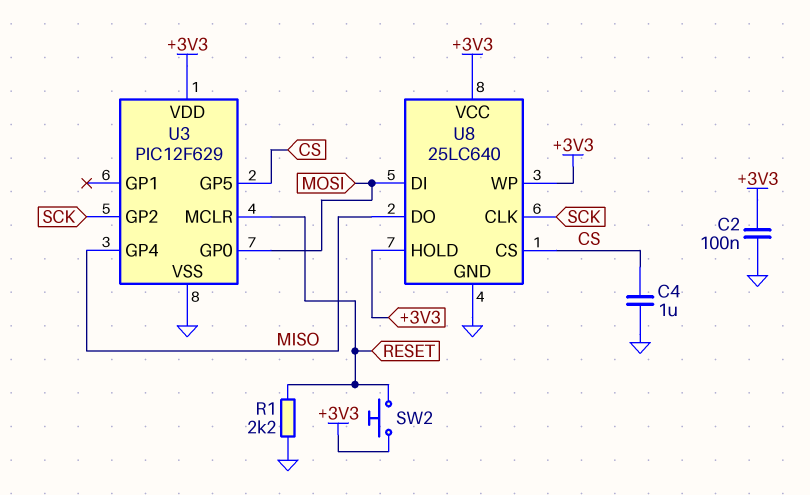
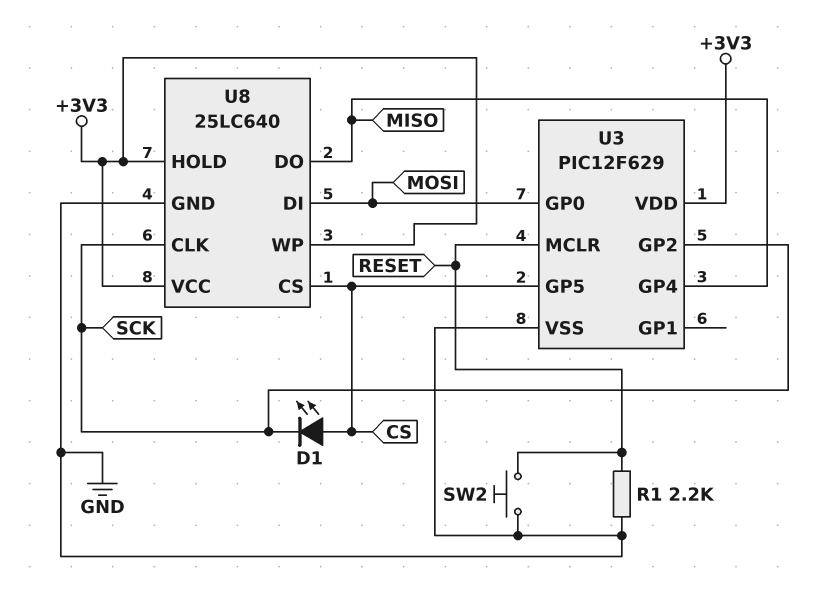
C2: 100nF (+3V3, GND) -> none
C4: 1uF (CS, GND) -> none
D1: none -> LED (A CS, K SCK)
SW2: button (+3V3, RESET) -> button (GND, RESET)

